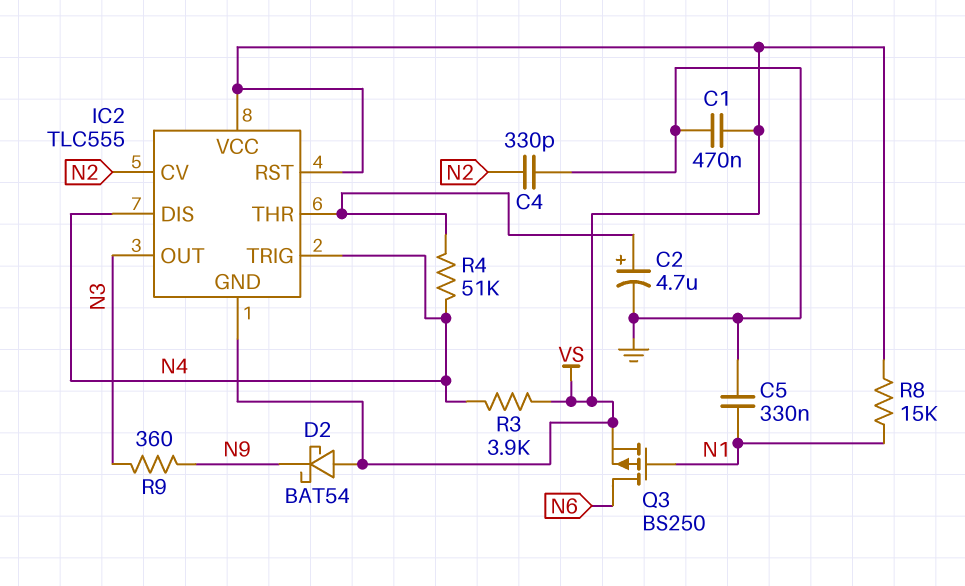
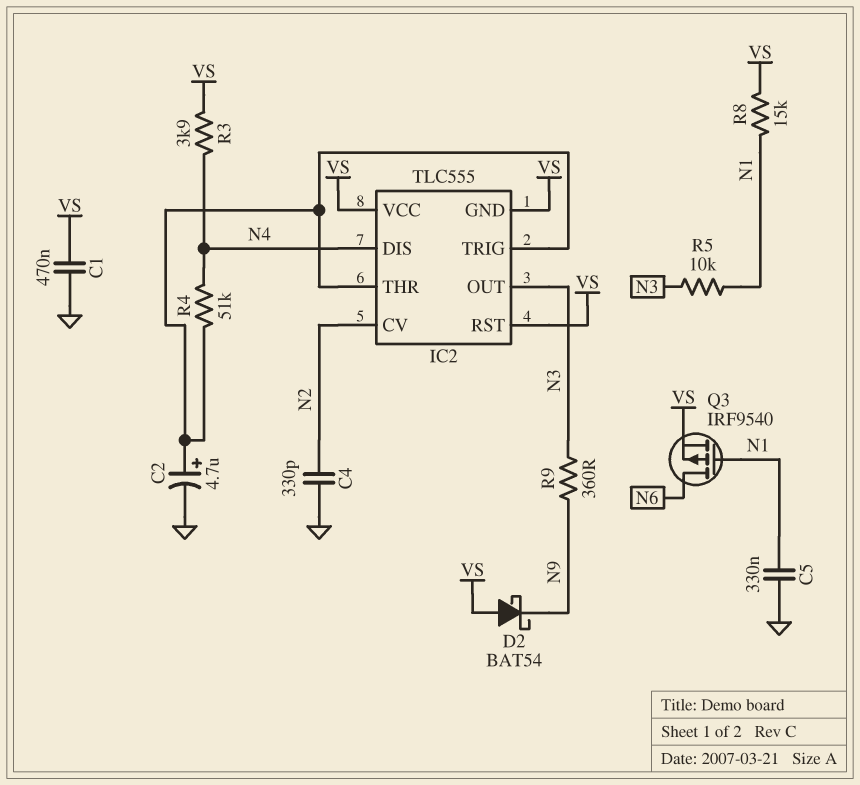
IC2 pin TRIG: N4 -> IC2/THR
Q3: PMOS BS250 (G N1, D N6, S VS) -> PMOS IRF9540 (G N1, D N6, S VS)
R5: none -> 10k (N1, N3)

